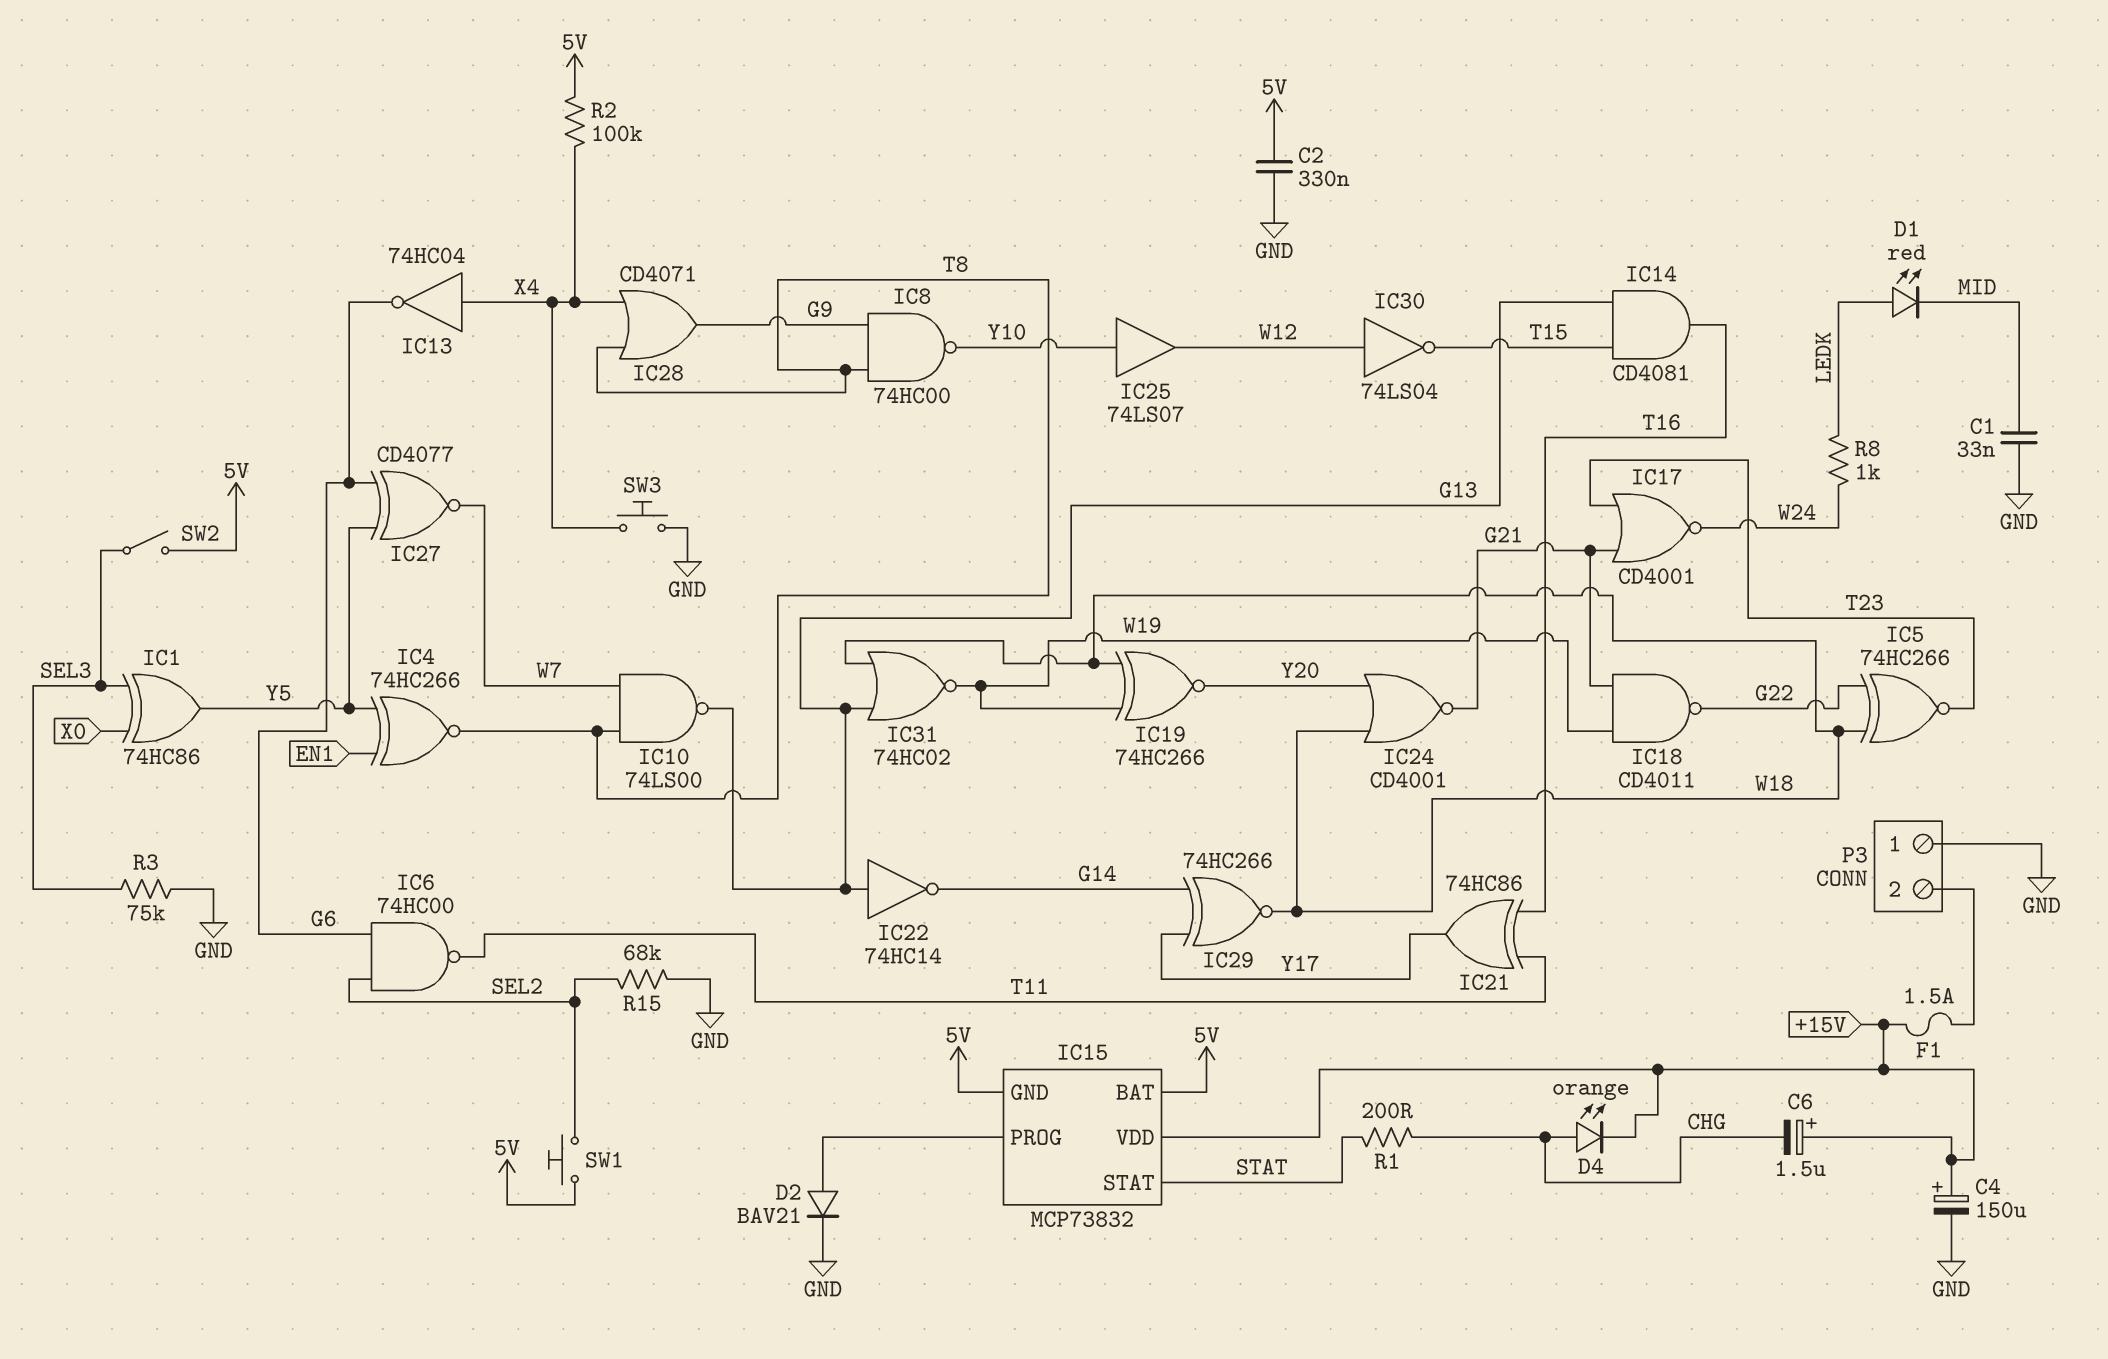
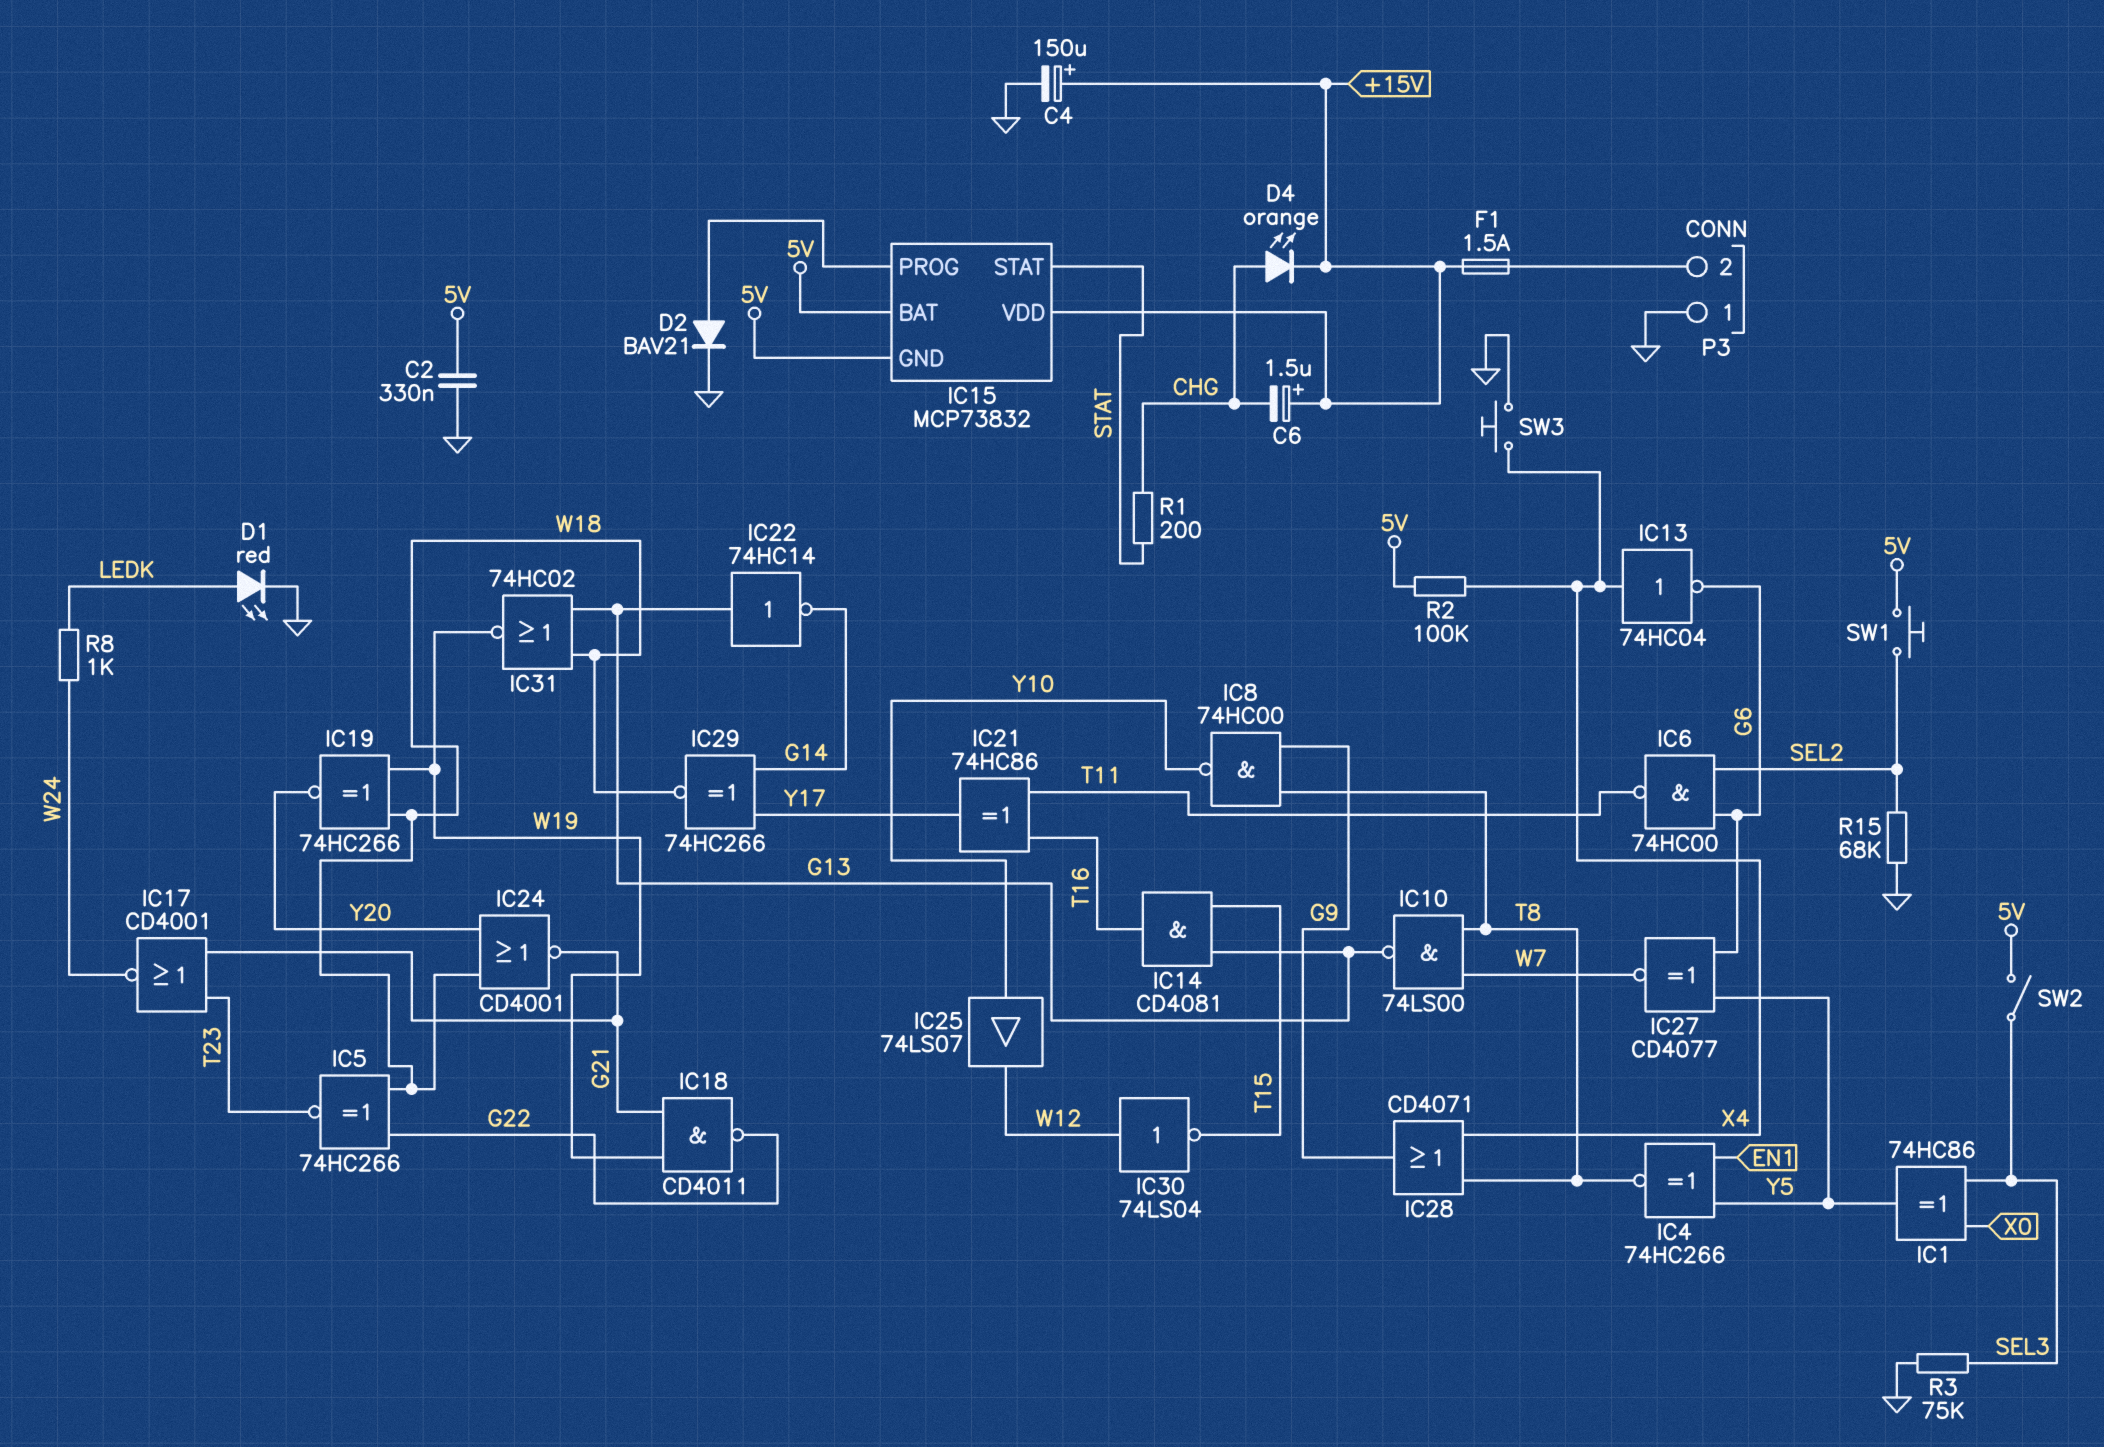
C1: 33nF (GND, MID) -> none
D1: LED red (A LEDK, K MID) -> LED red (A LEDK, K GND)

